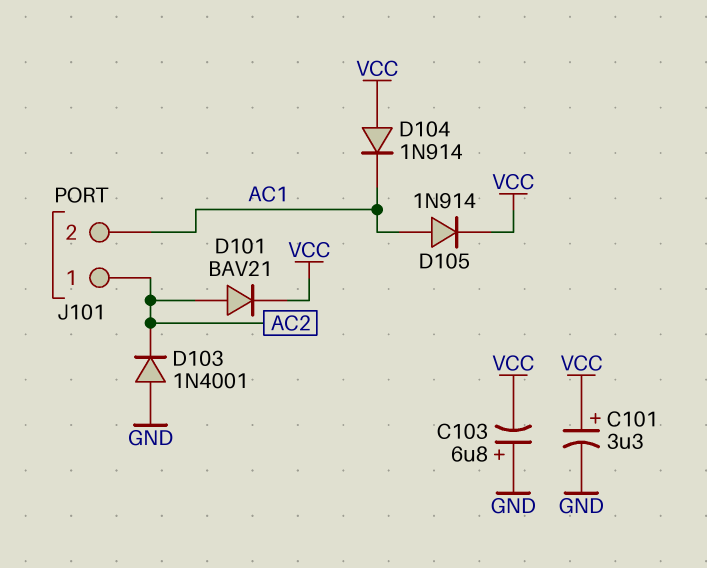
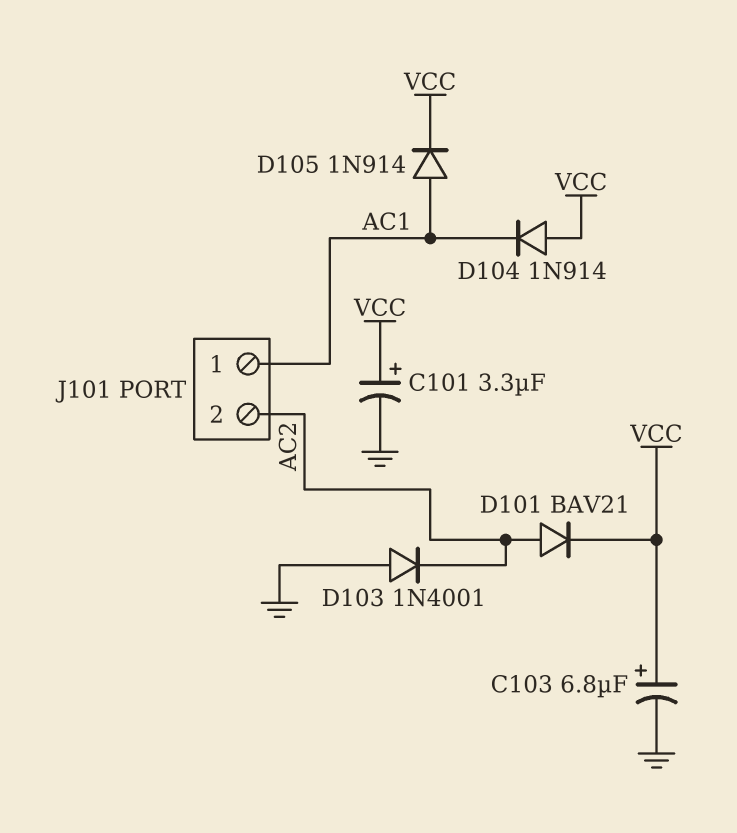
C103: 6.8uF (plus GND, minus VCC) -> 6.8uF (plus VCC, minus GND)
J101 pin 1: AC2 -> AC1
J101 pin 2: AC1 -> AC2

